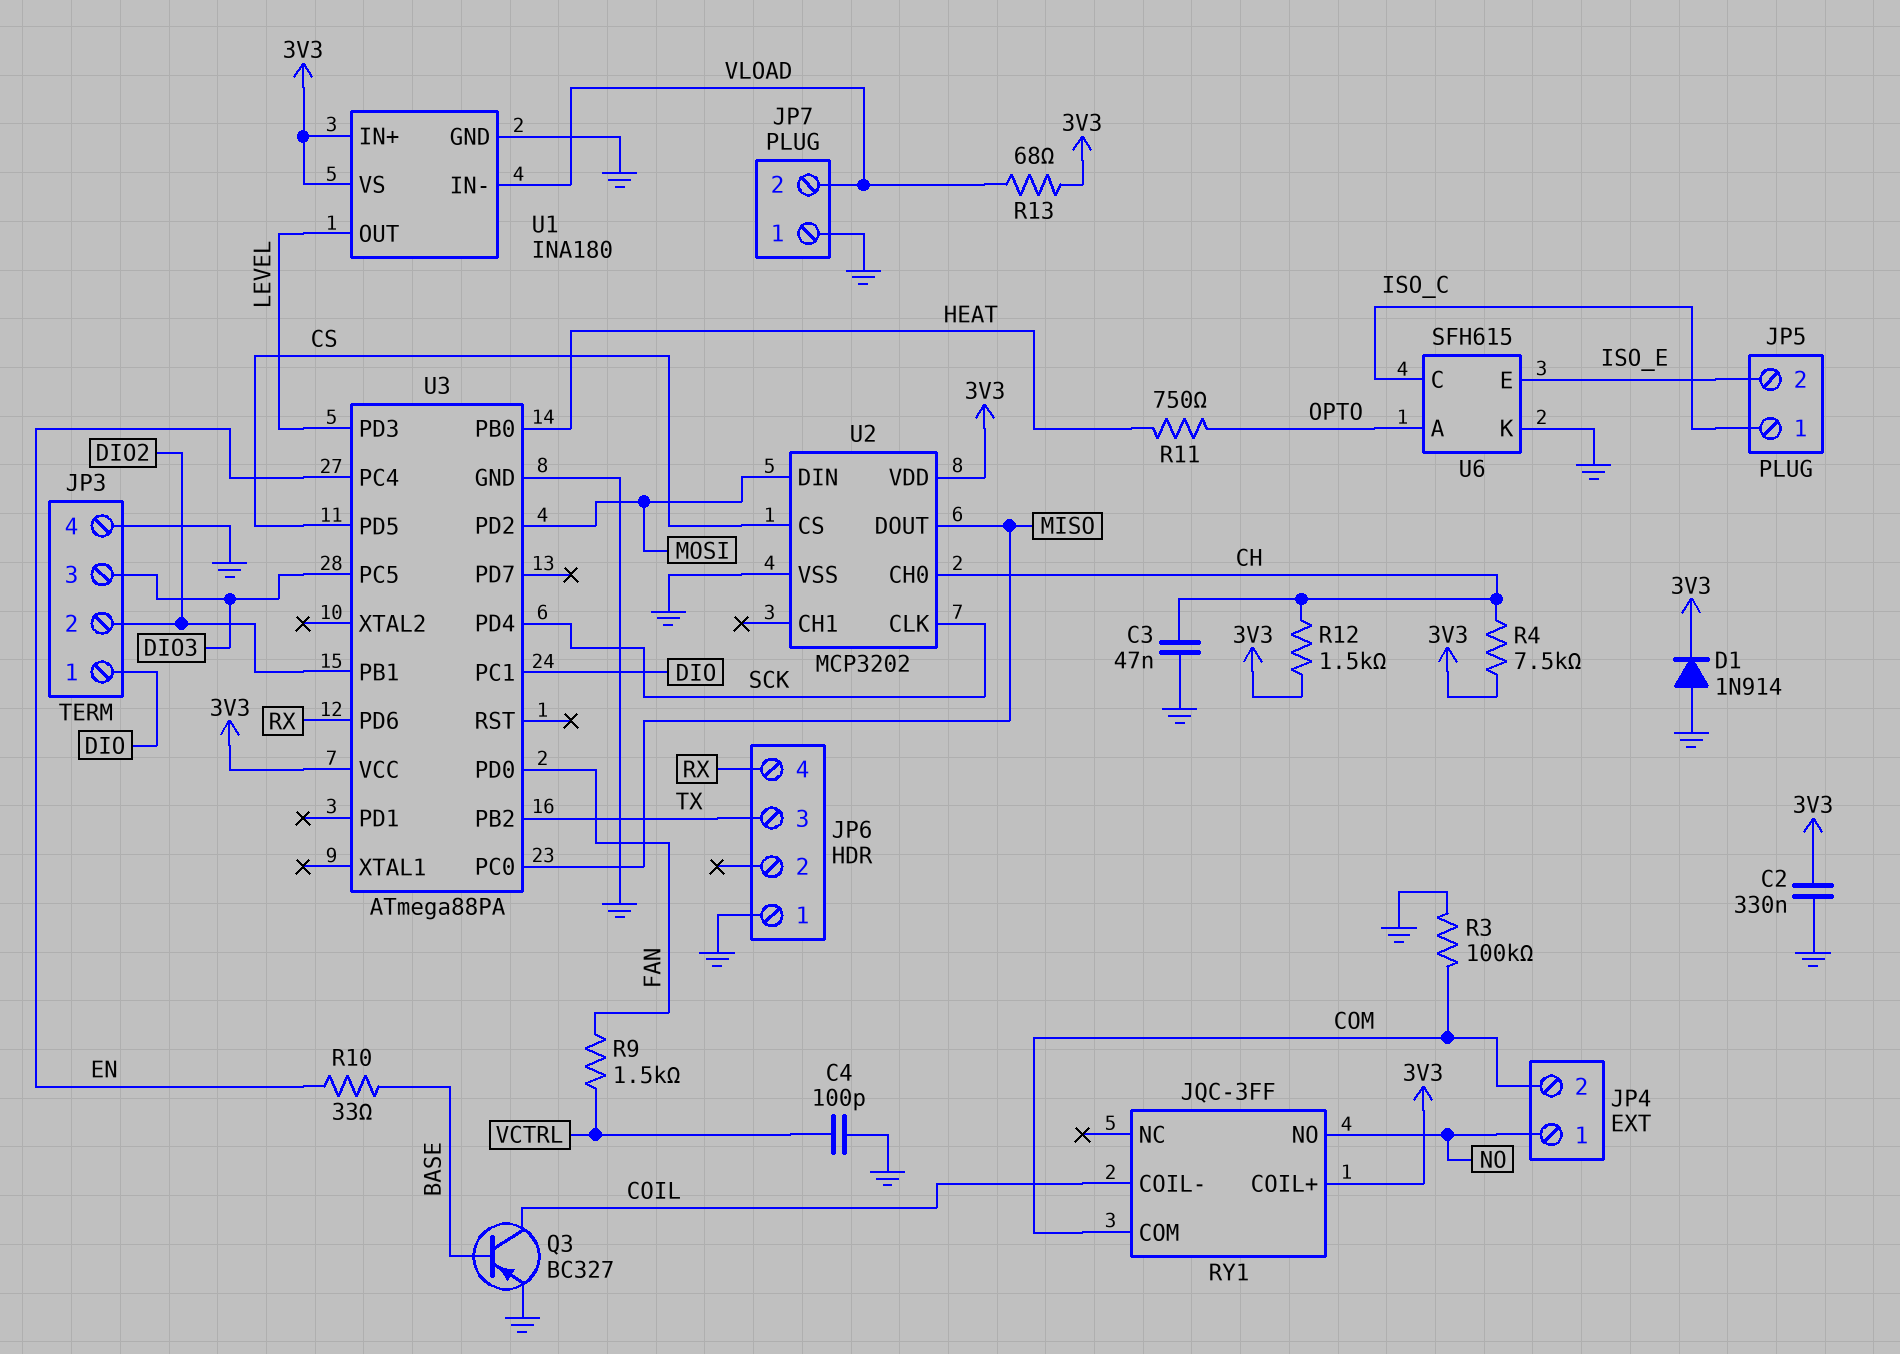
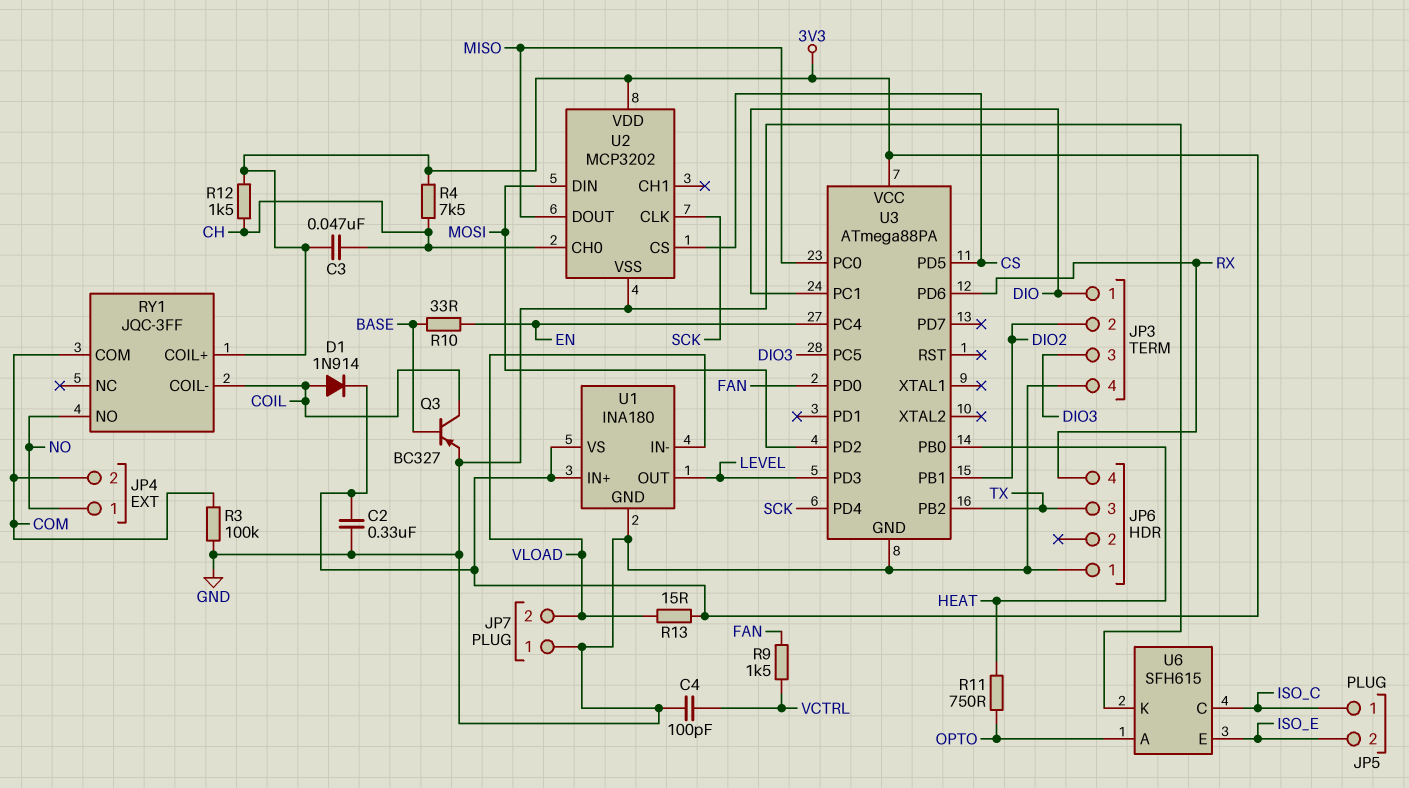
C3: 47nF (CH, GND) -> 47nF (3V3, CH)
D1: diode 1N914 (A GND, K 3V3) -> diode 1N914 (A COIL, K 3V3)
R13: 68 (3V3, VLOAD) -> 15 (3V3, VLOAD)

